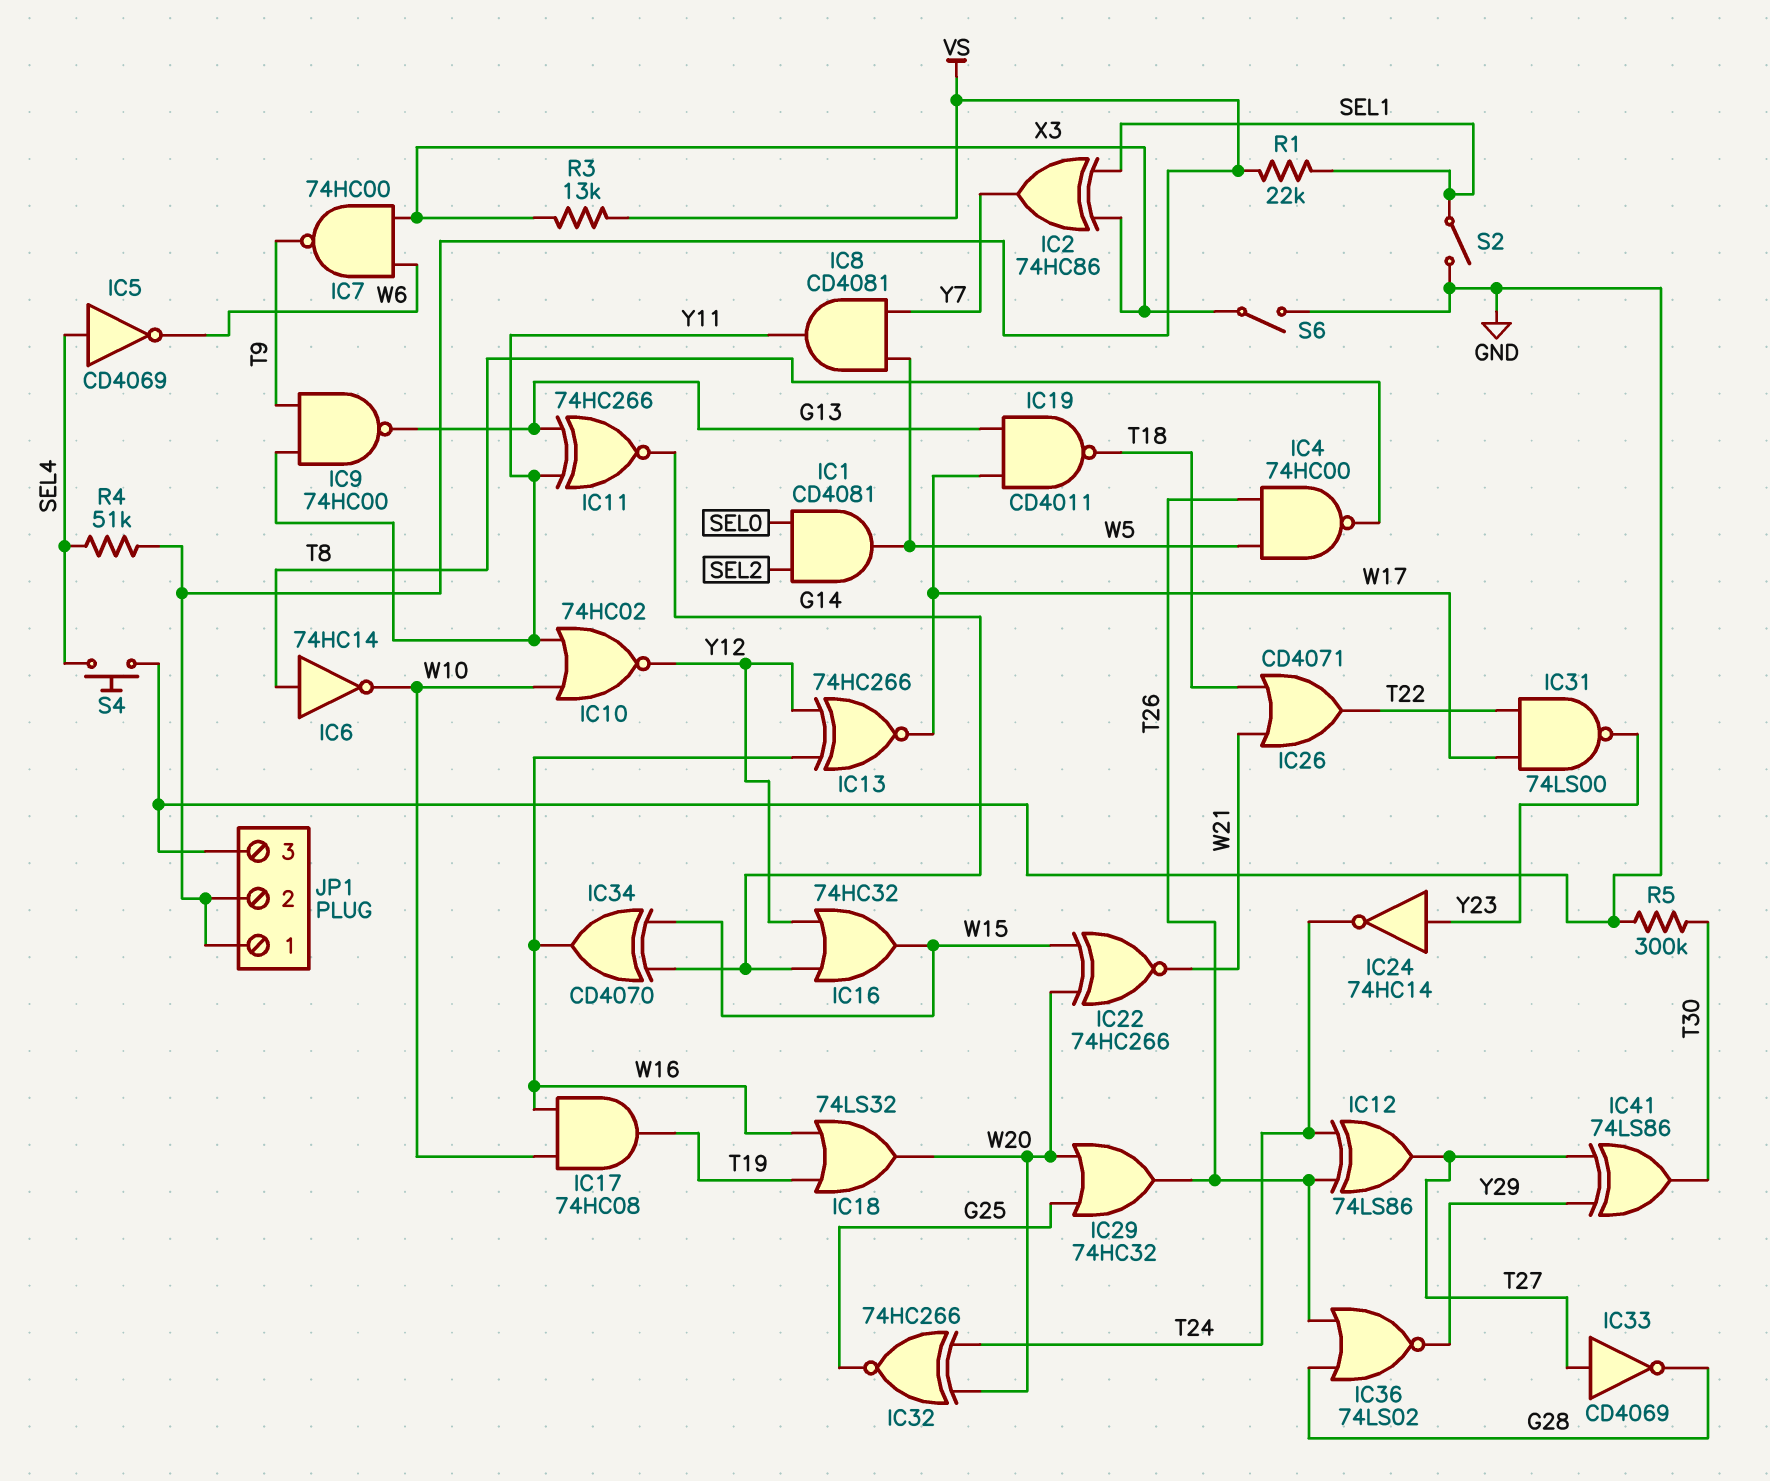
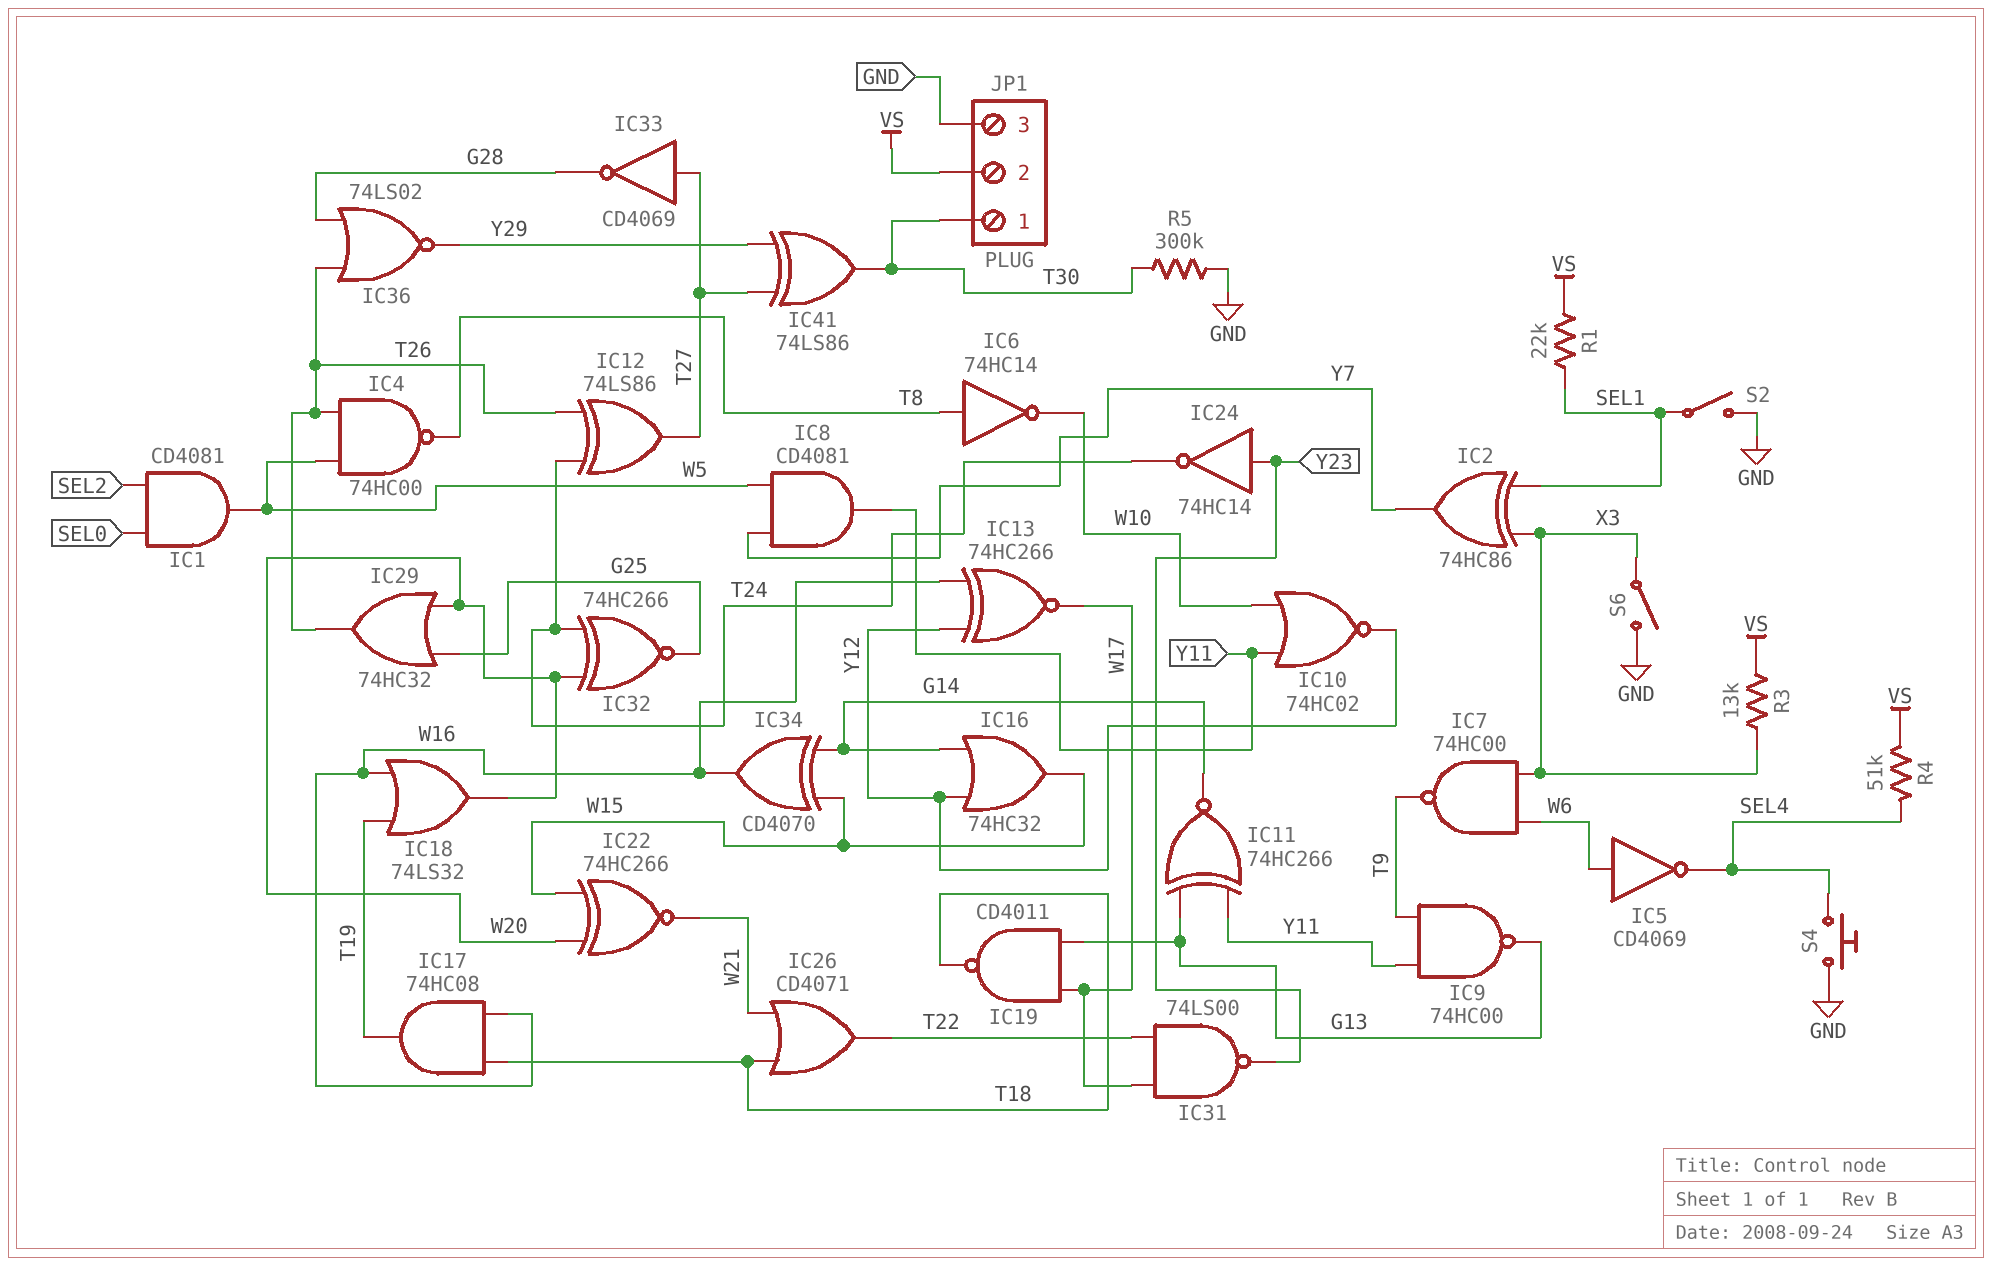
IC5: NOT CD4069 (in SEL4, out W6) -> NOT CD4069 (in W6, out SEL4)
IC17: AND 74HC08 (in W10, in W16, out T19) -> AND 74HC08 (in T18, in W16, out T19)
JP1 pin 1: VS -> T30

